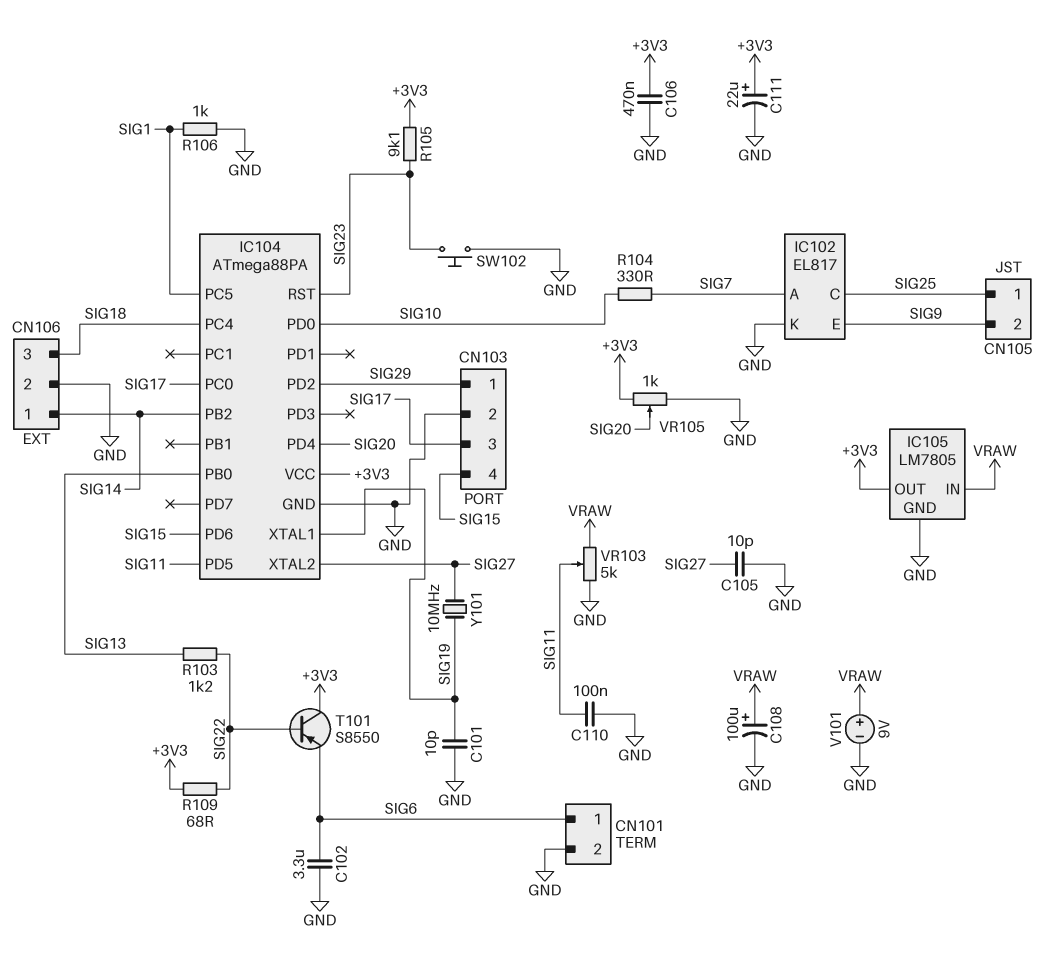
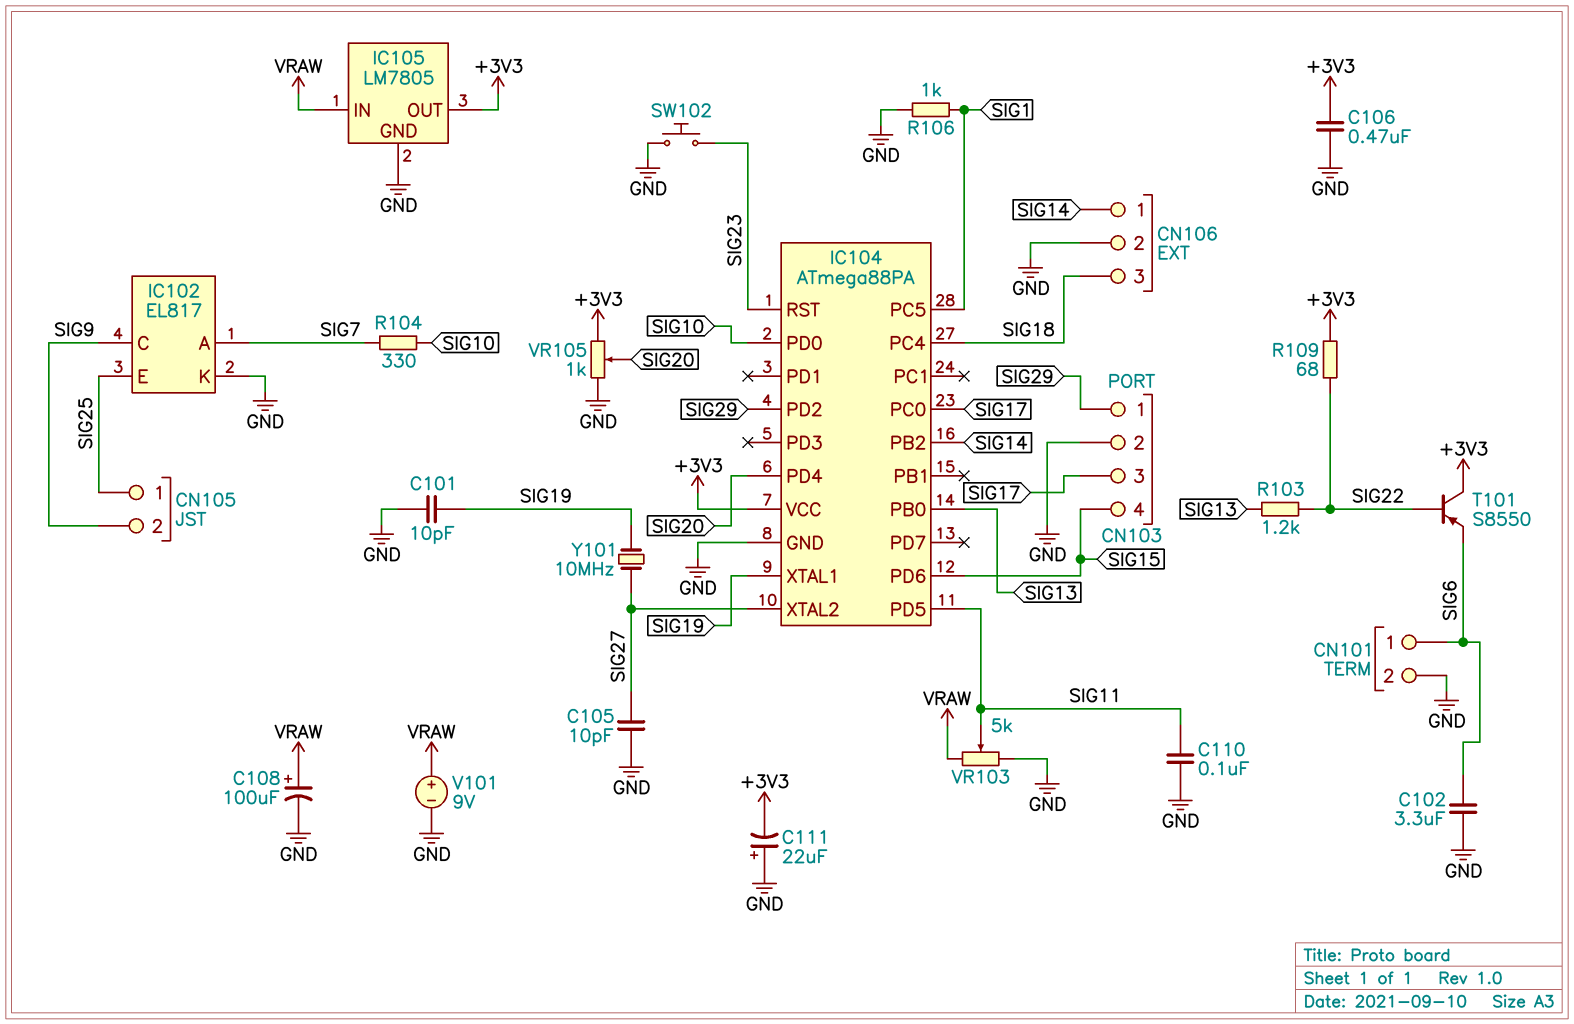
C111: 22uF (plus +3V3, minus GND) -> 22uF (plus GND, minus +3V3)
IC102 pin C: SIG25 -> SIG9
IC102 pin E: SIG9 -> SIG25
R105: 9.1k (+3V3, SIG23) -> none

